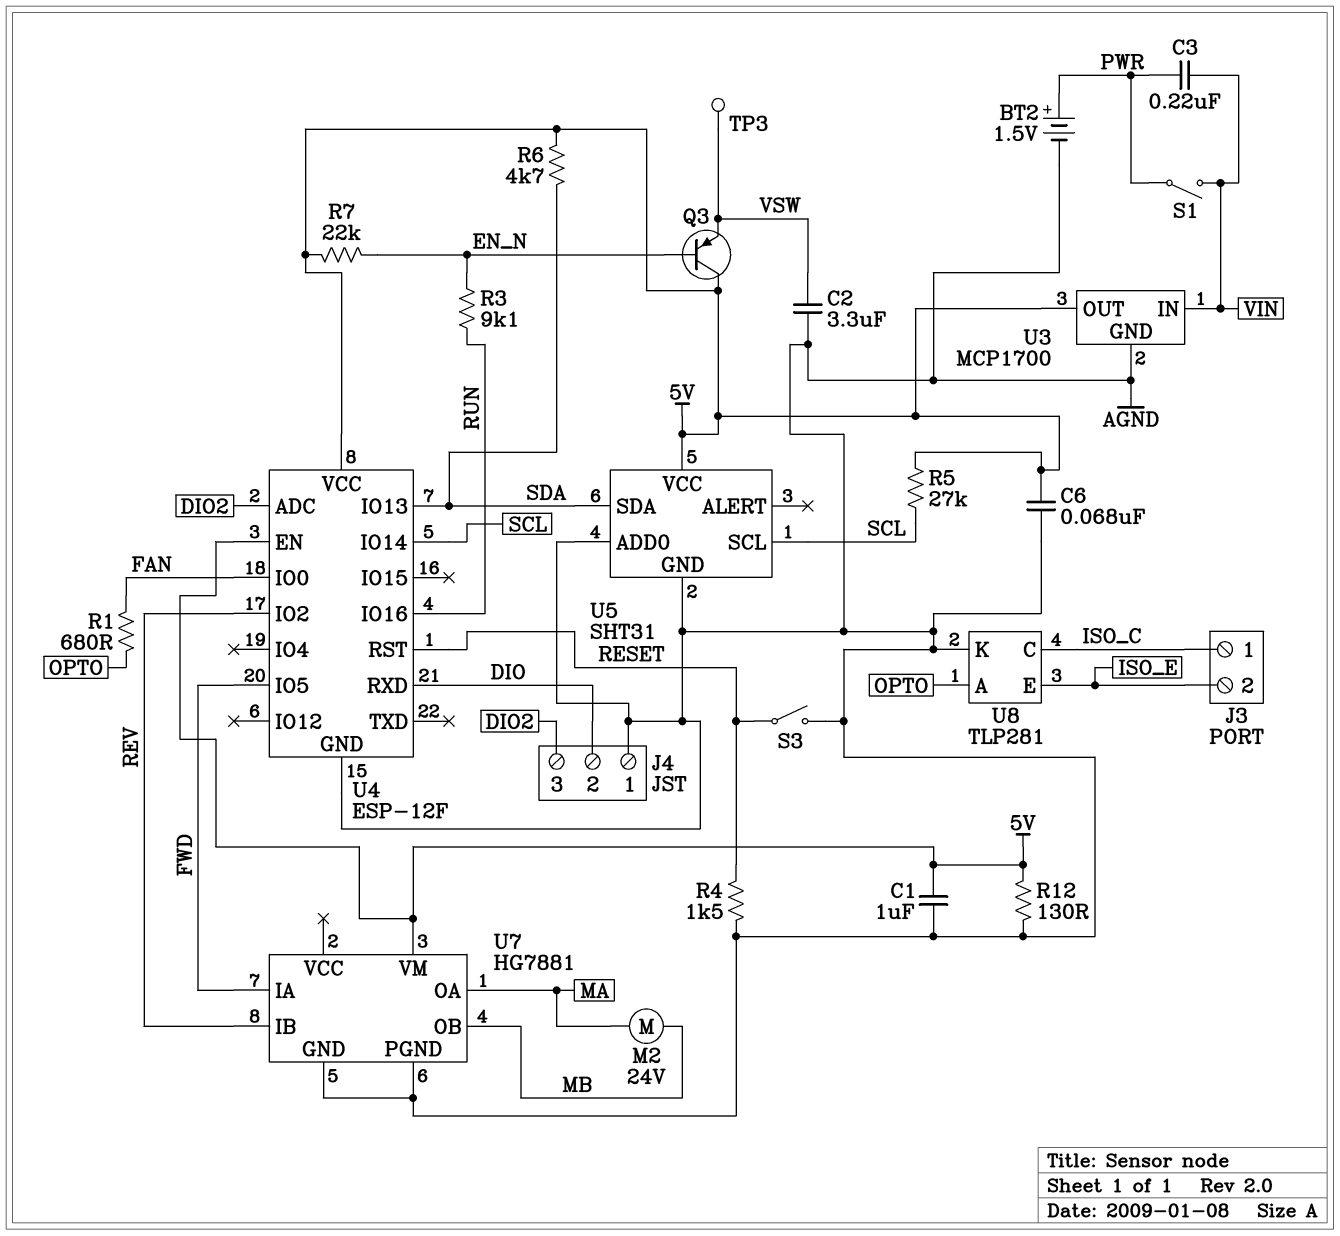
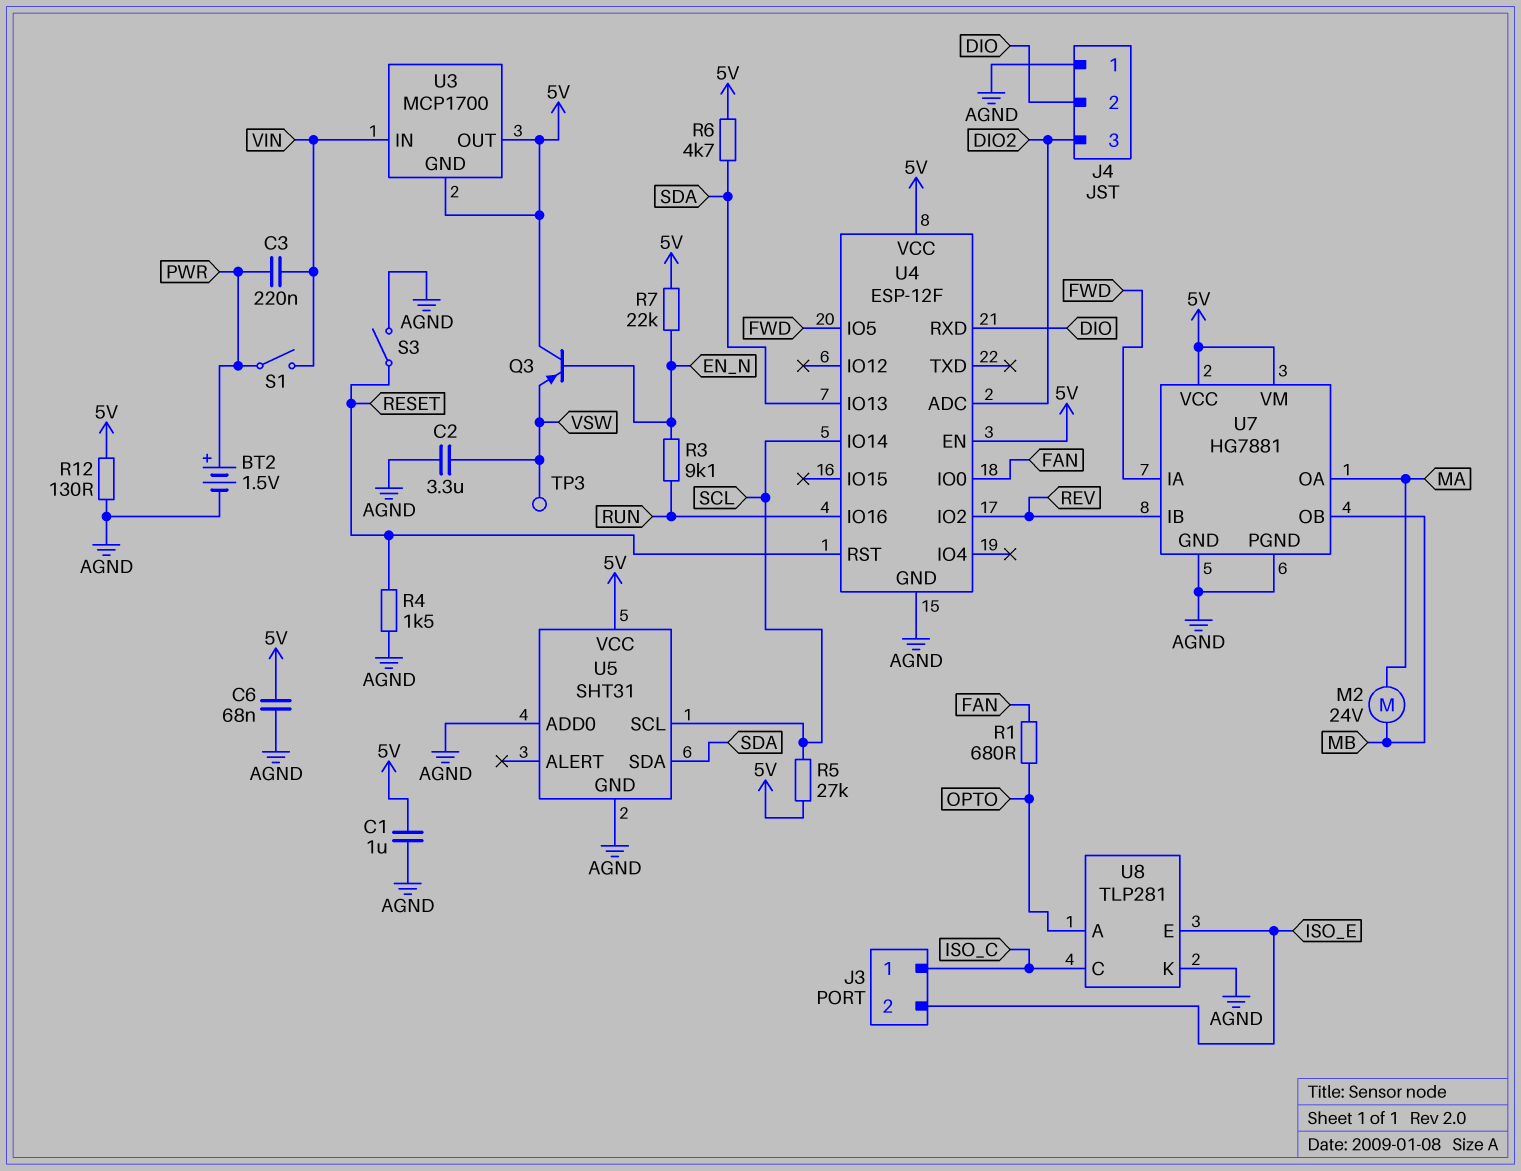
U3 pin GND: AGND -> 5V
U7 pin VCC: none -> 5V

